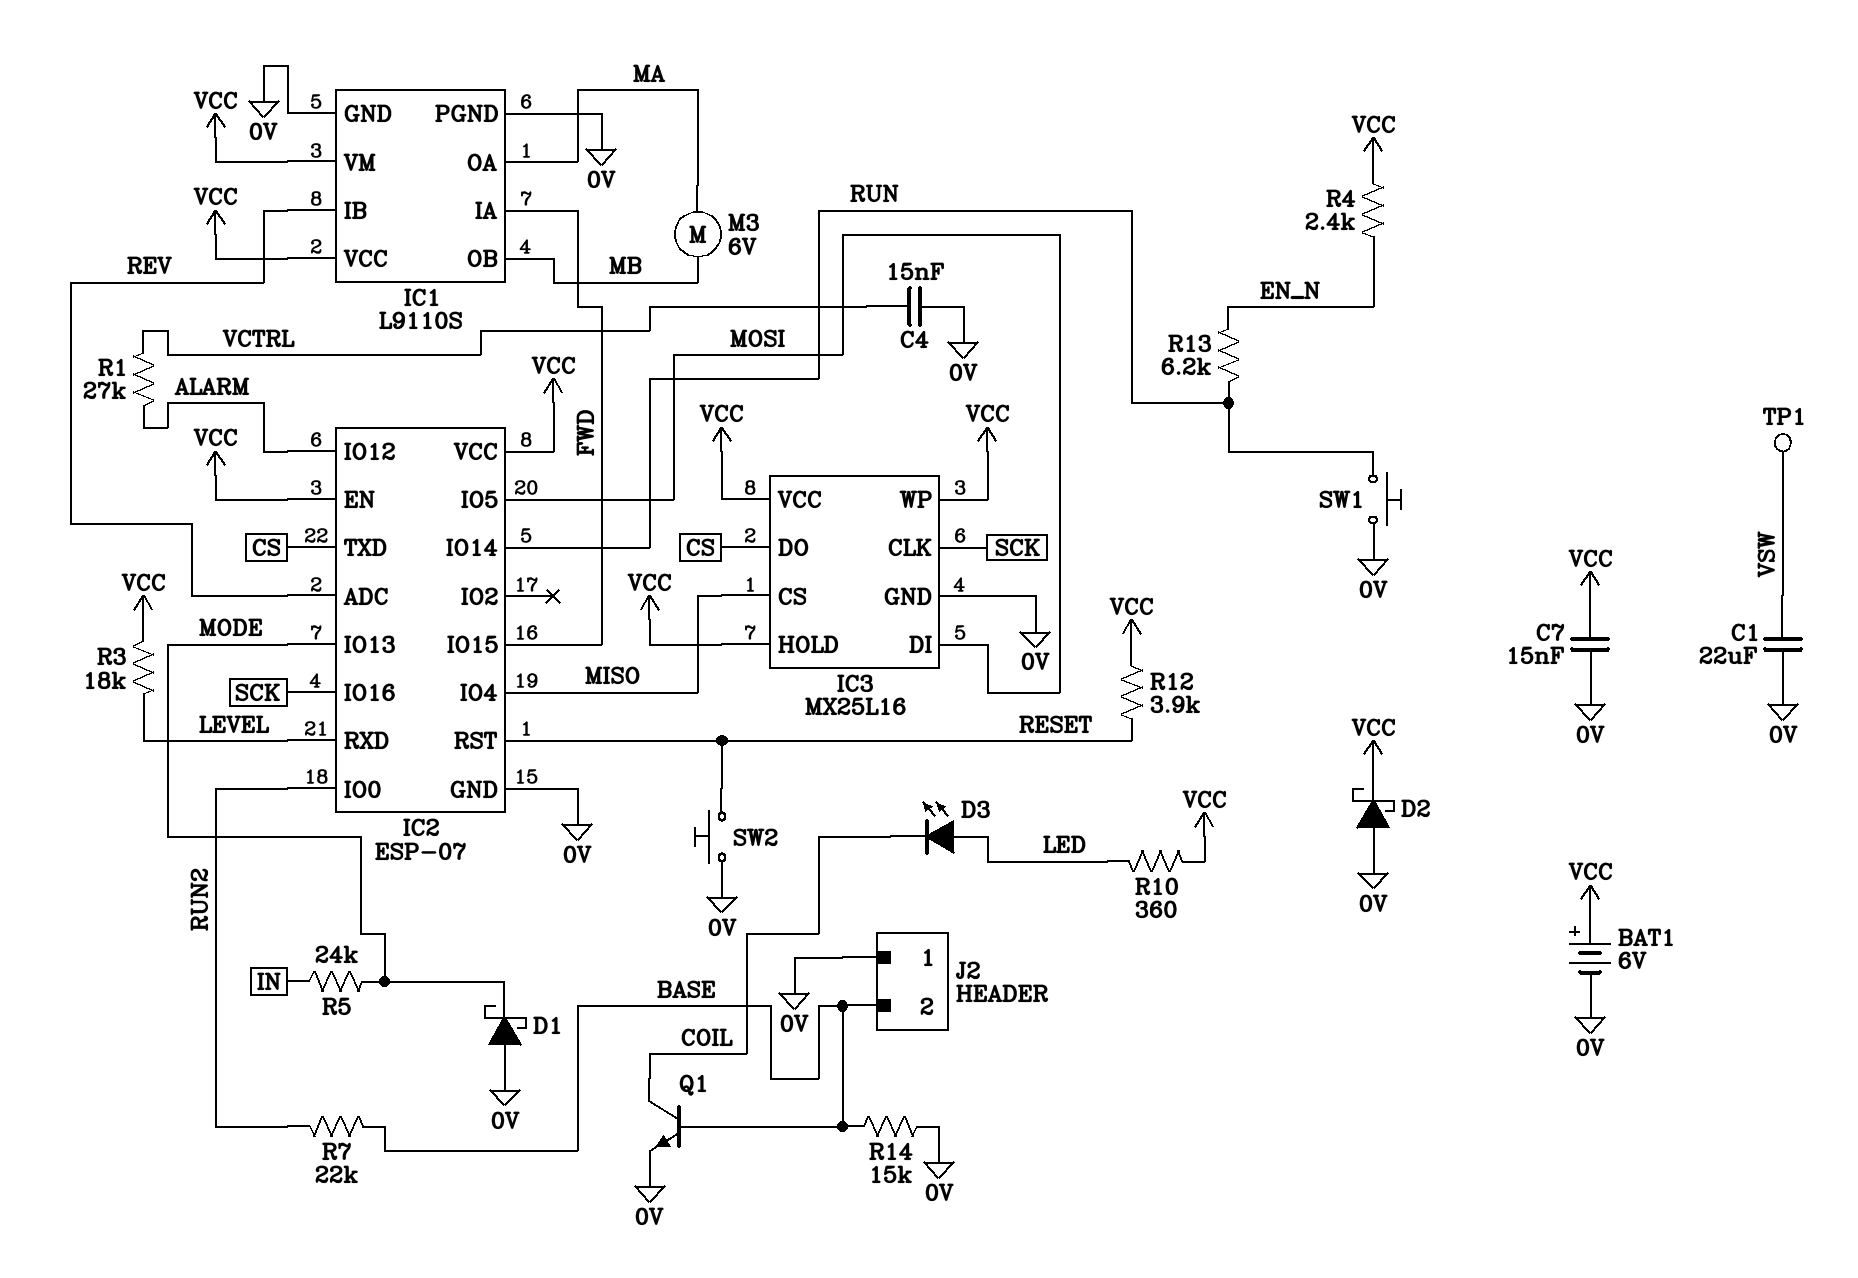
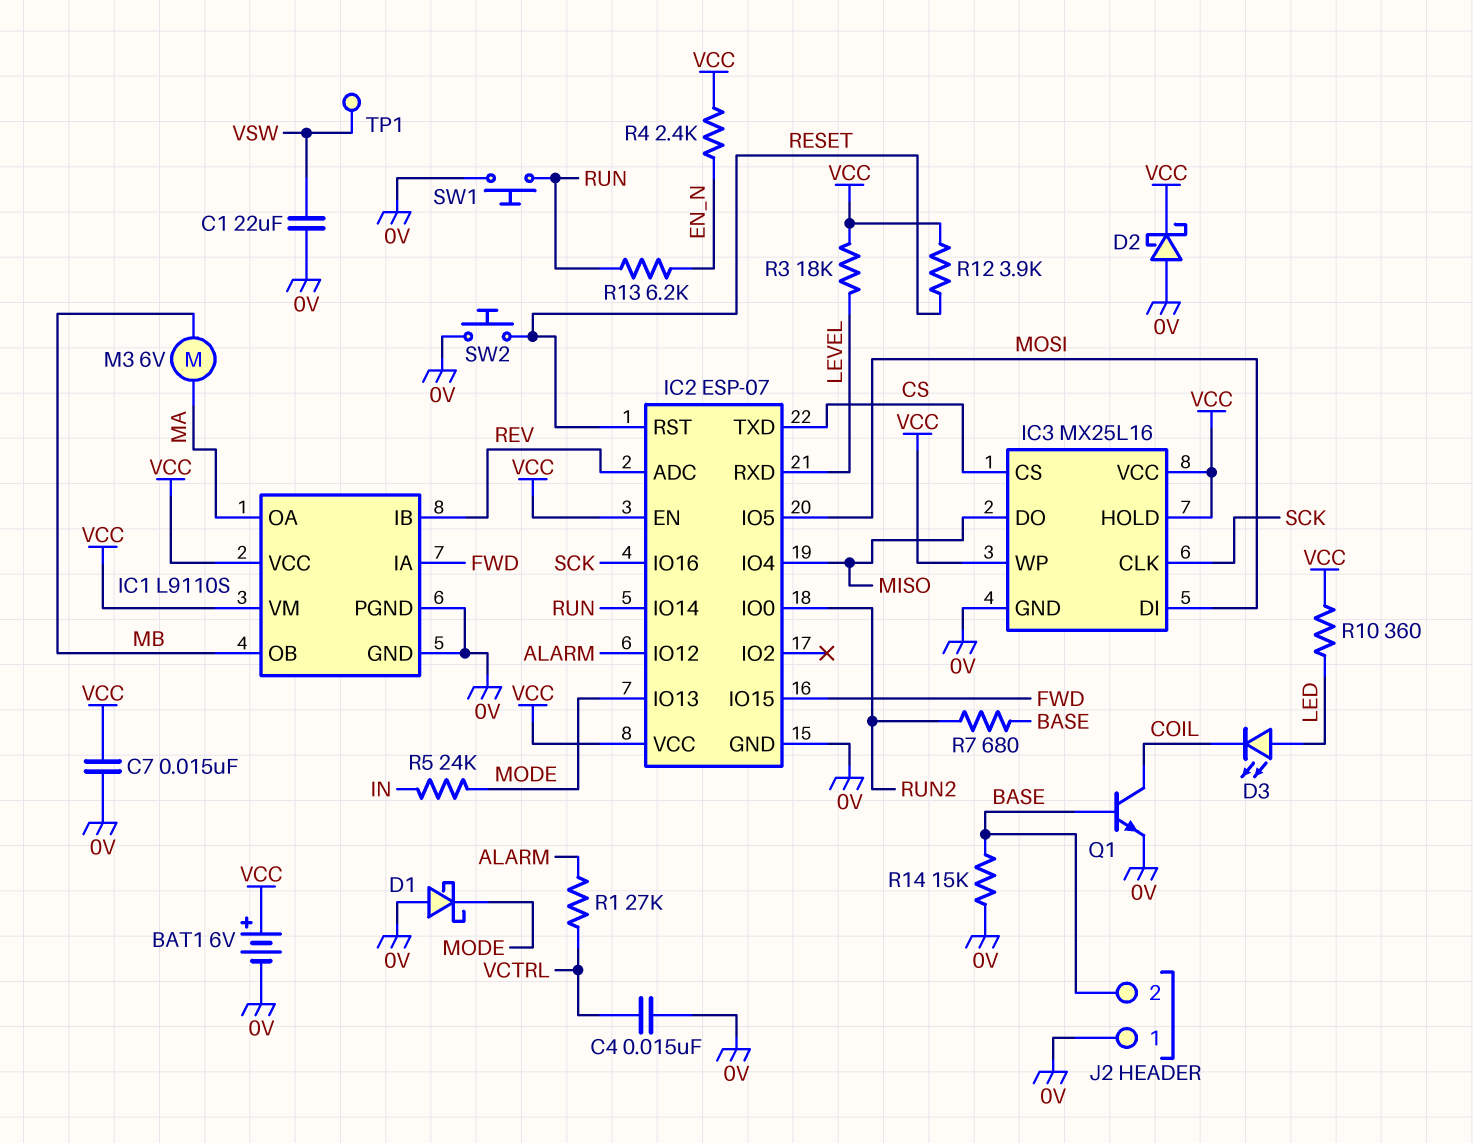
IC3 pin CS: MISO -> CS
IC3 pin DO: CS -> MISO
R7: 22k (BASE, RUN2) -> 680 (BASE, RUN2)

